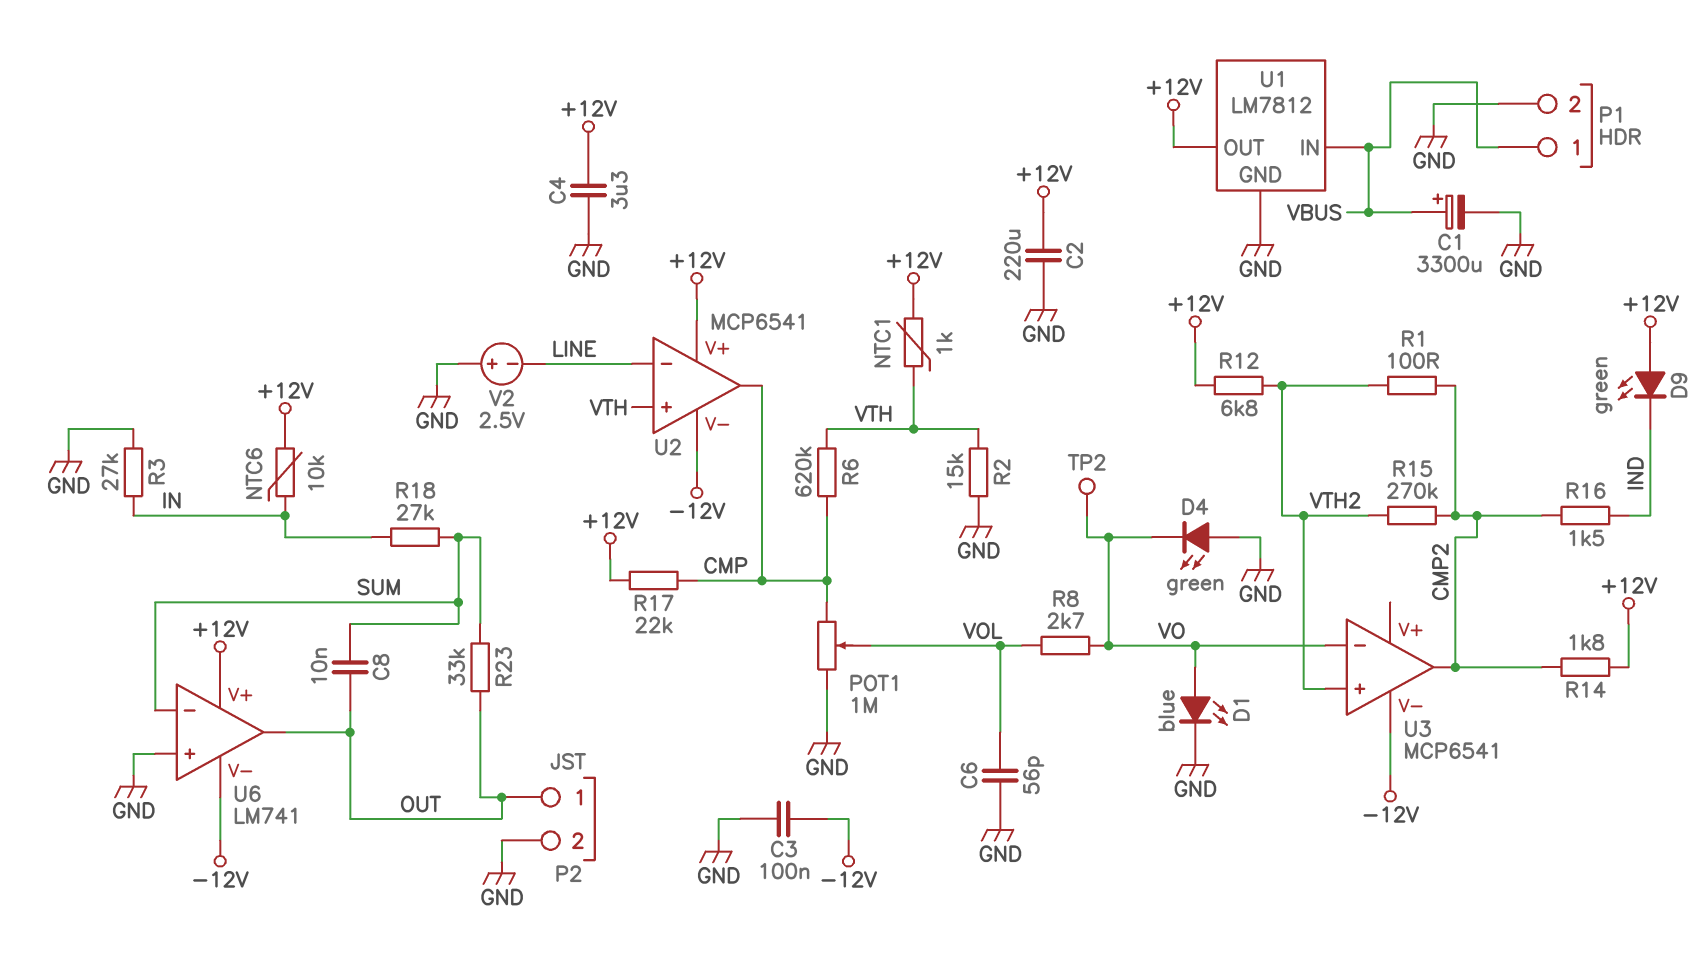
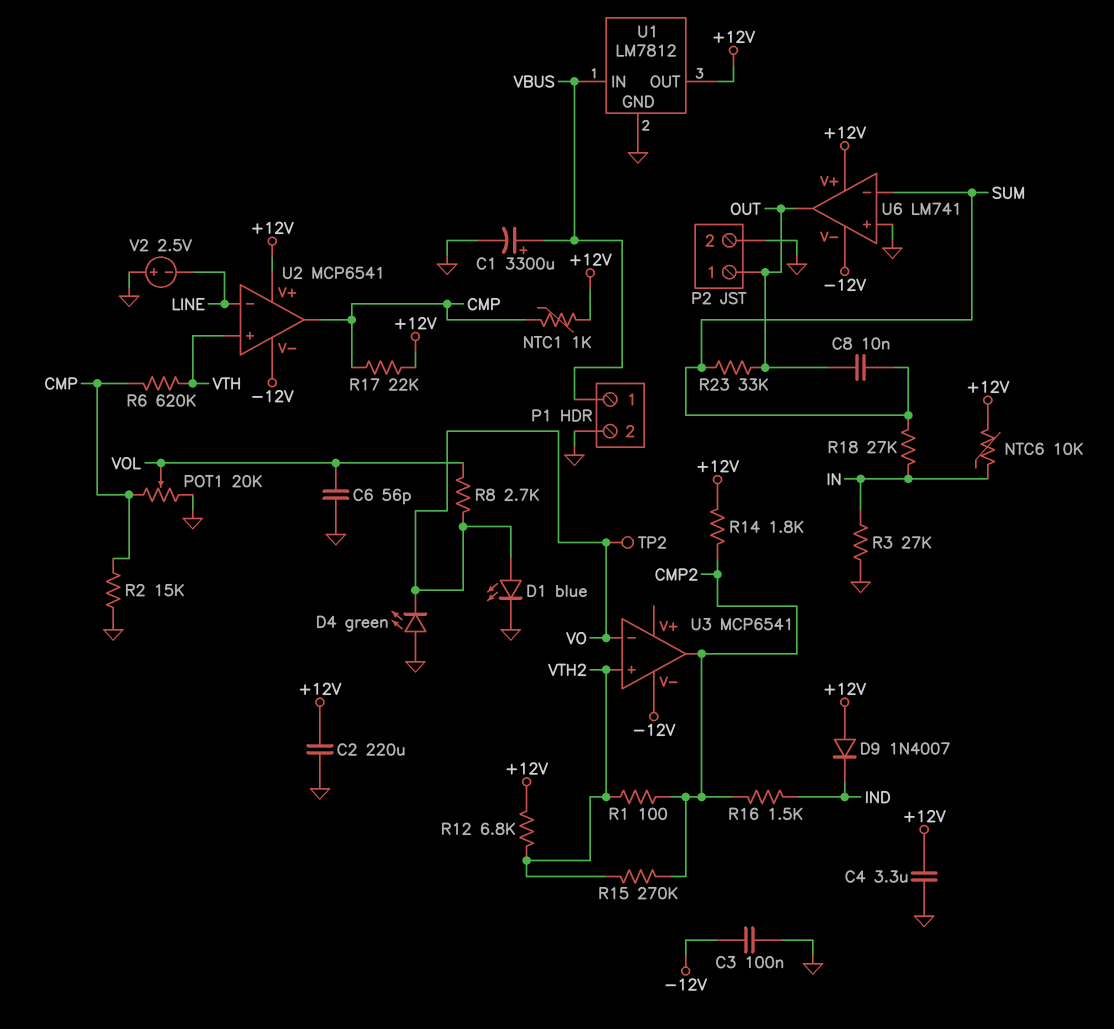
D9: LED green (A +12V, K IND) -> diode 1N4007 (A +12V, K IND)
NTC1: 1k (+12V, VTH) -> 1k (+12V, CMP)
POT1: 1M (CMP, GND, wiper VOL) -> 20k (CMP, GND, wiper VOL)
R2: 15k (GND, VTH) -> 15k (CMP, GND)

